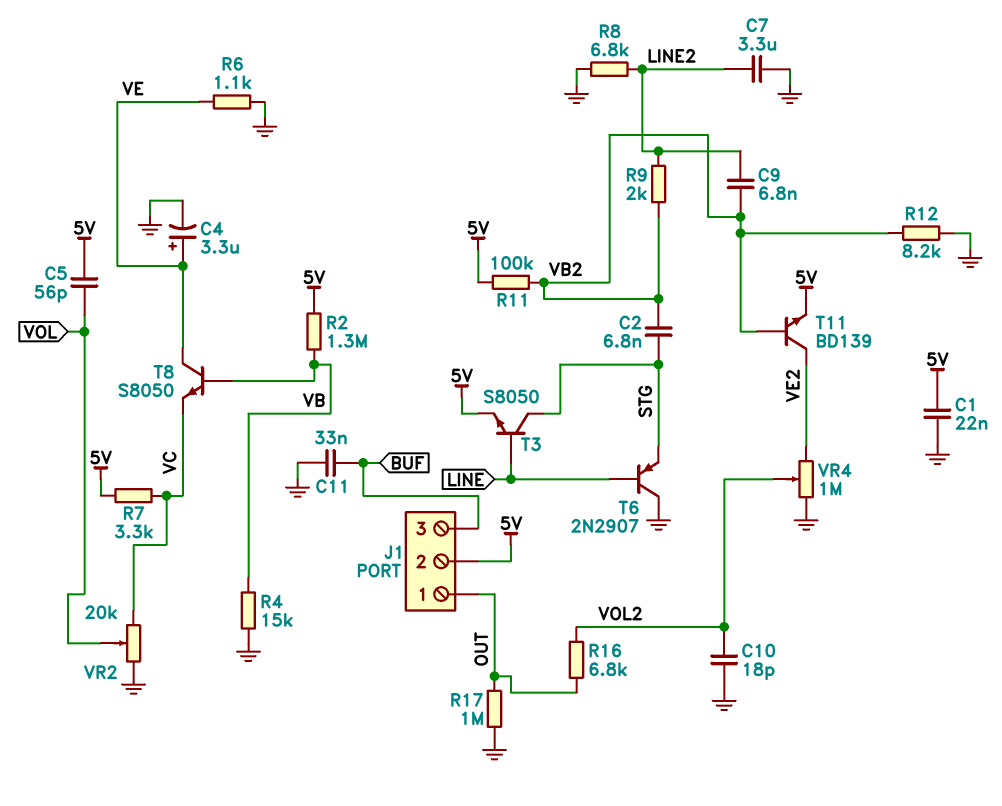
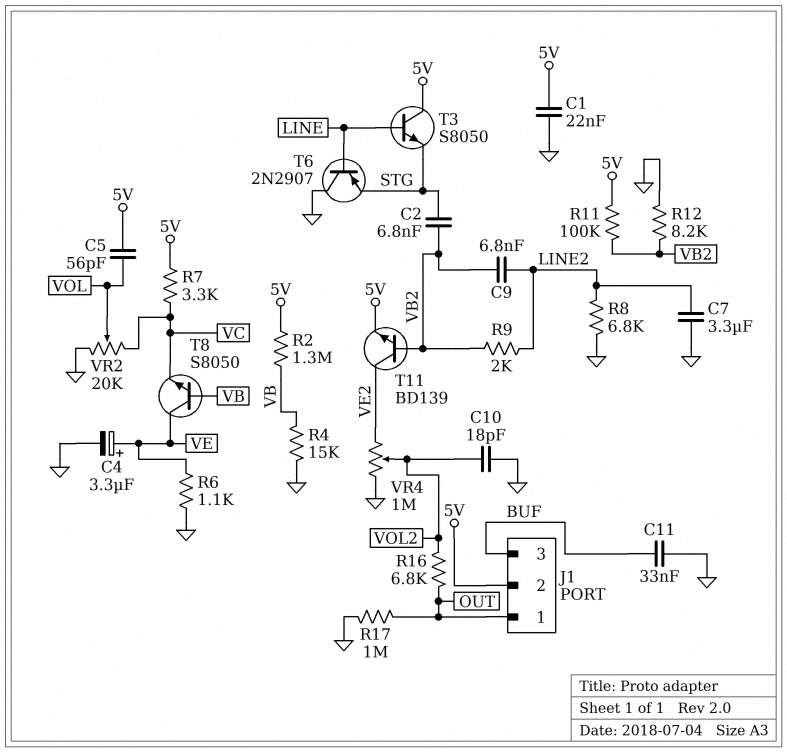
T3: NPN S8050 (B LINE, C STG, E 5V) -> NPN S8050 (B LINE, C 5V, E STG)

